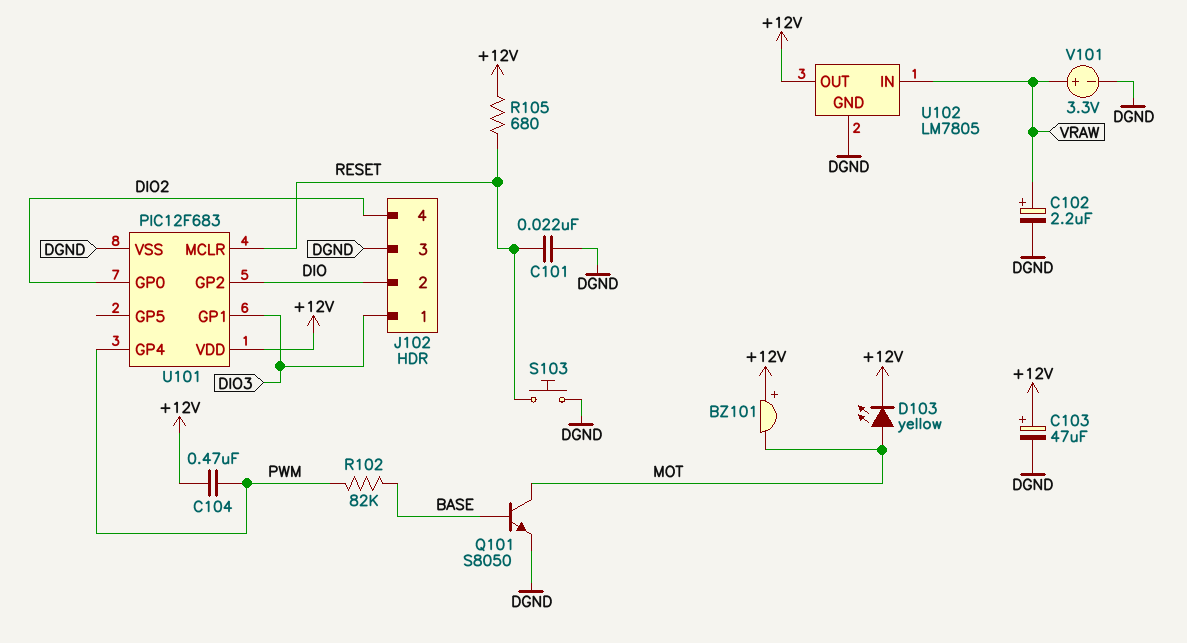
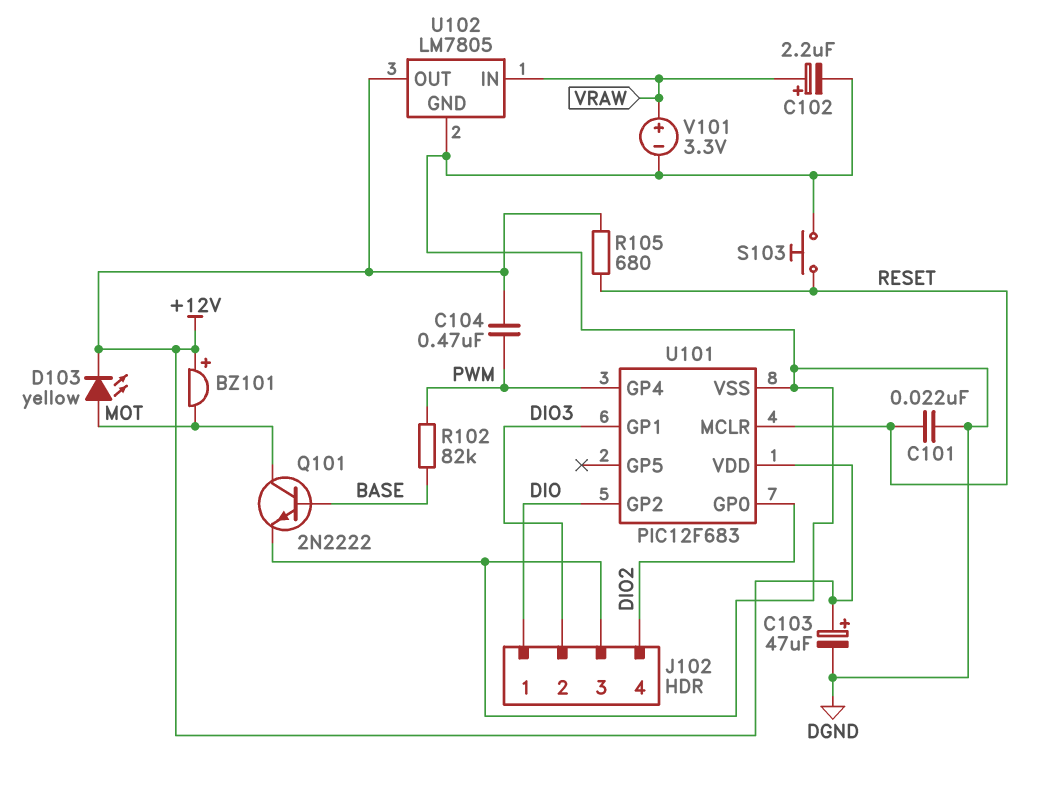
J102 pin 1: DIO3 -> DIO
J102 pin 2: DIO -> DIO3
Q101: NPN S8050 (B BASE, C MOT, E DGND) -> NPN 2N2222 (B BASE, C MOT, E DGND)

